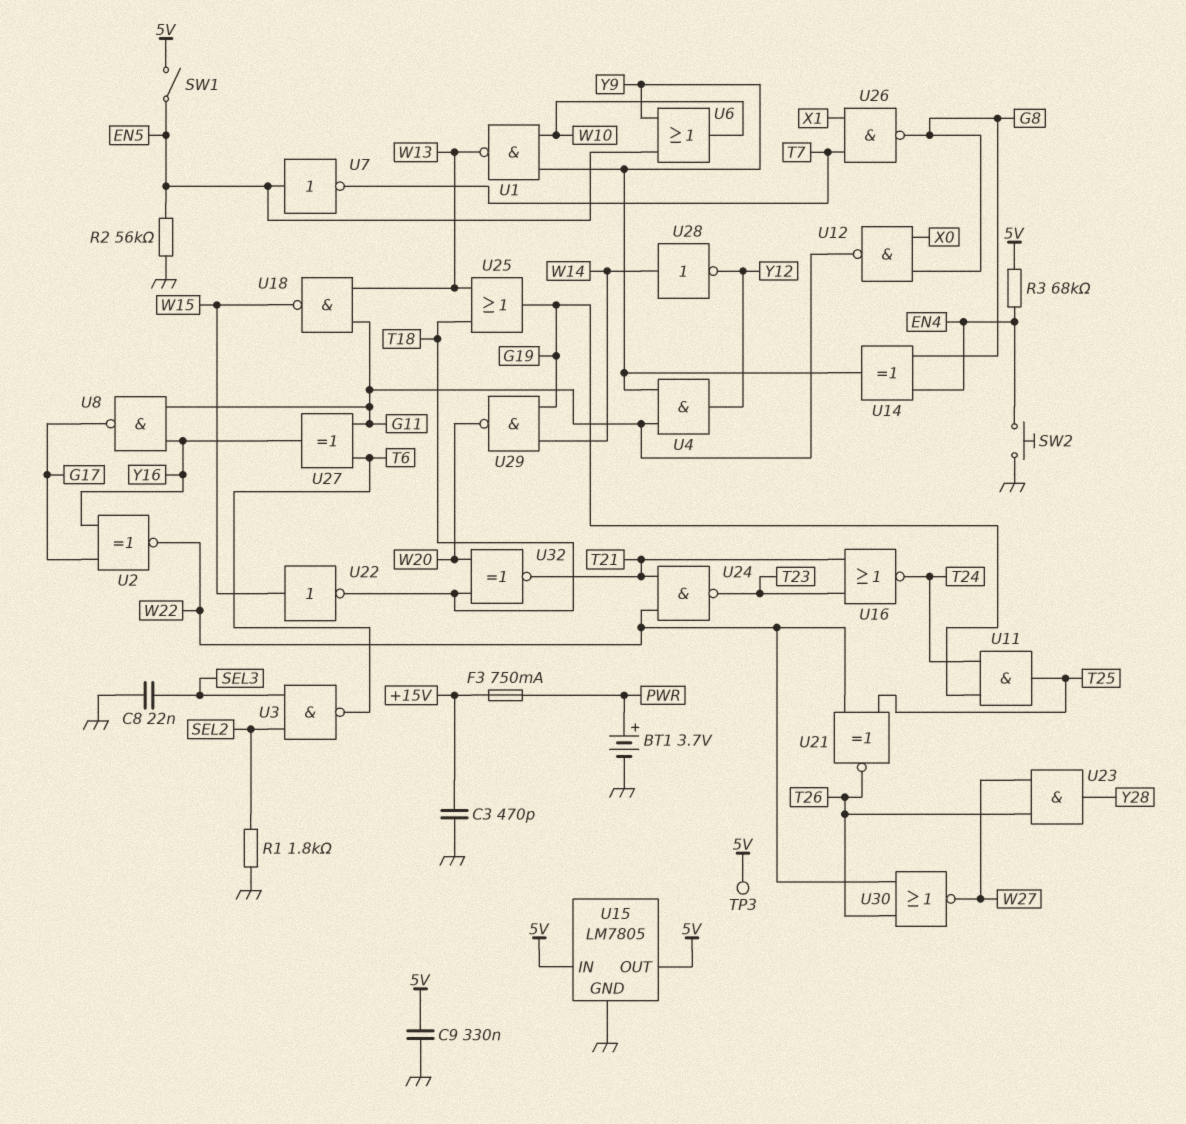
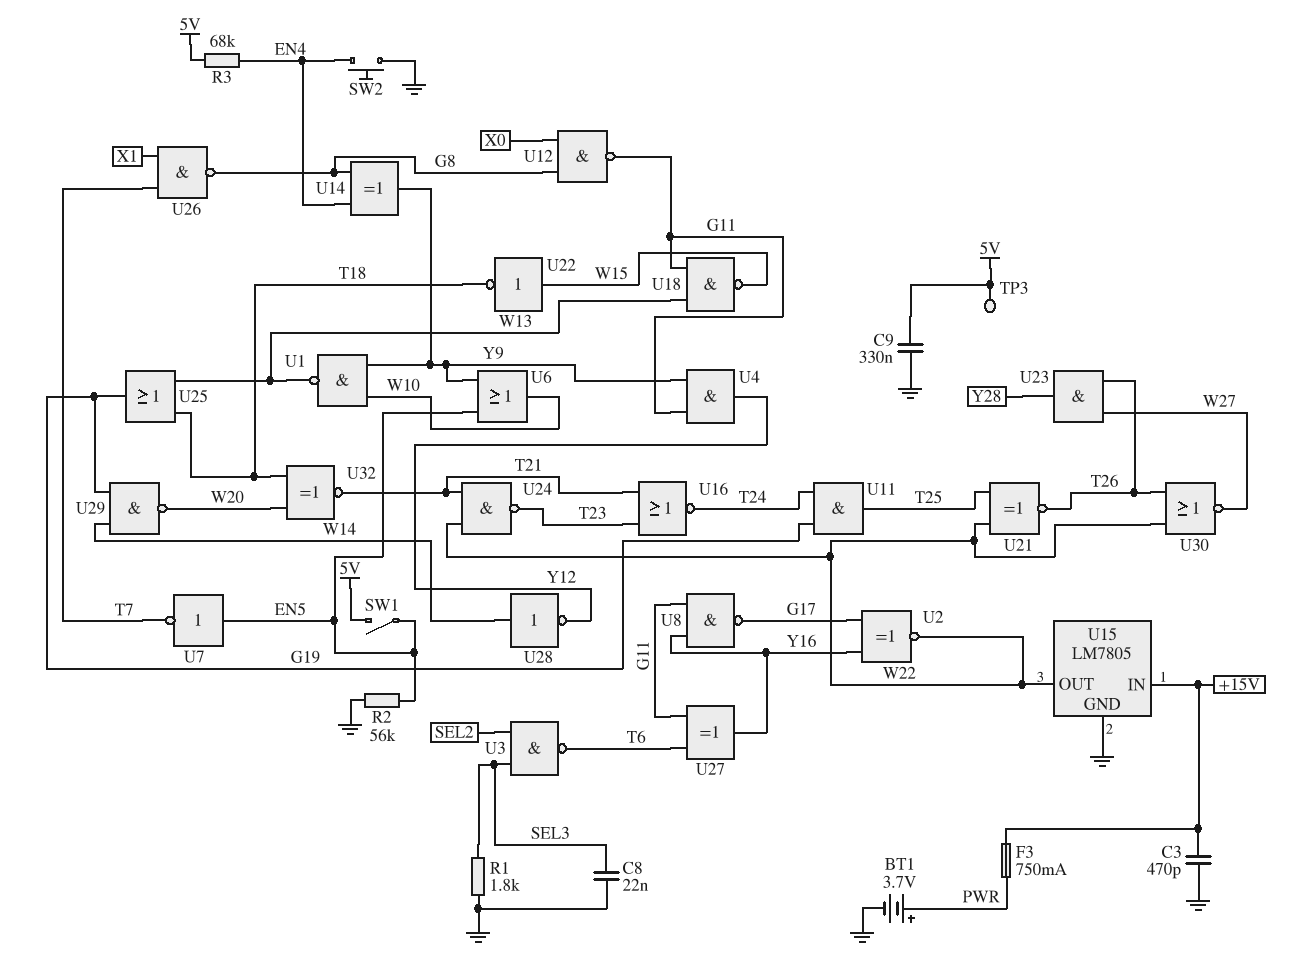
R1: 1.8k (GND, SEL2) -> 1.8k (GND, SEL3)
U15 pin IN: 5V -> +15V
U15 pin OUT: 5V -> W22

